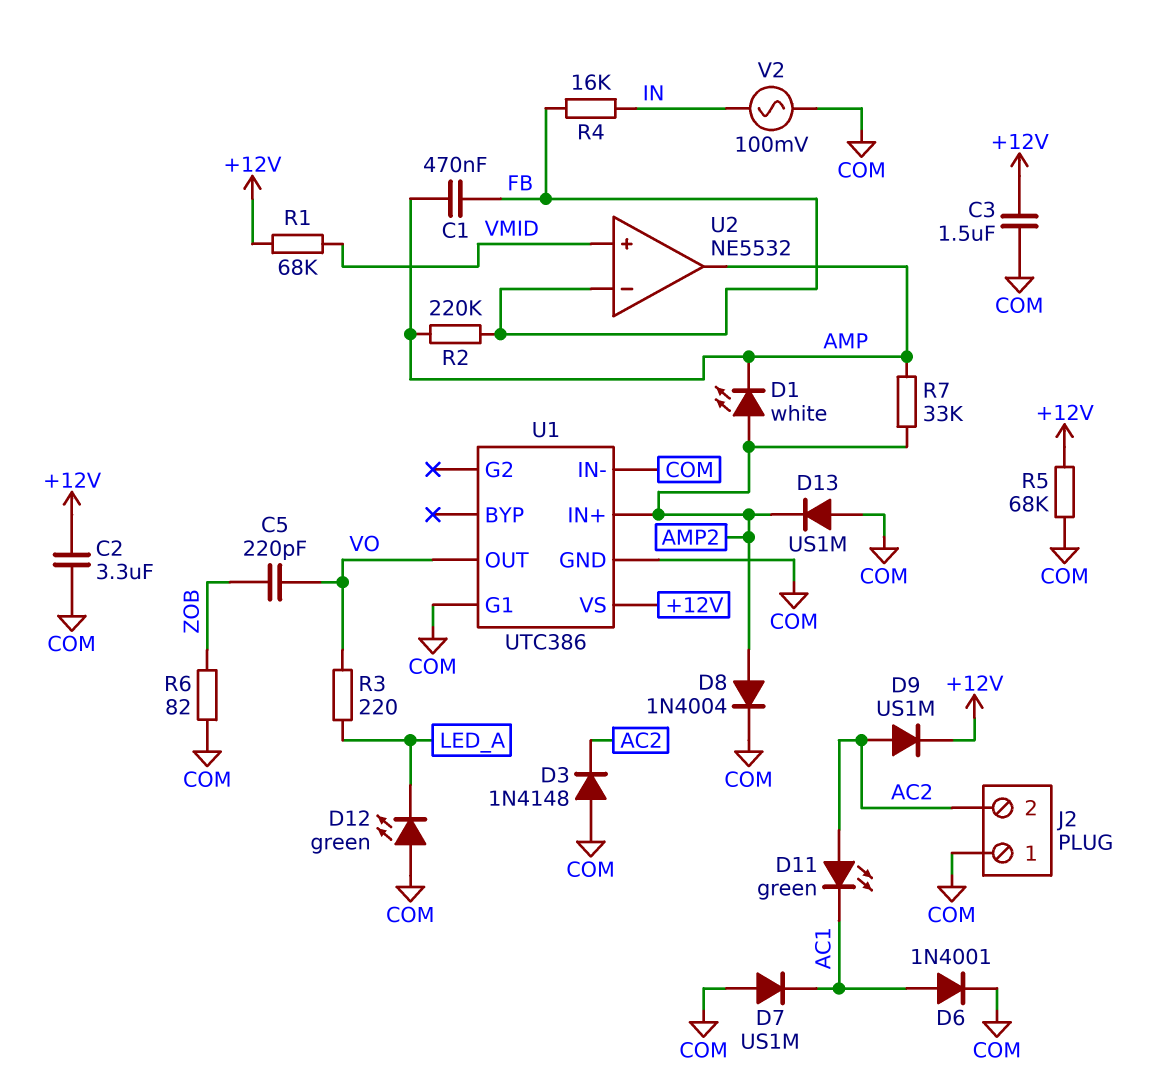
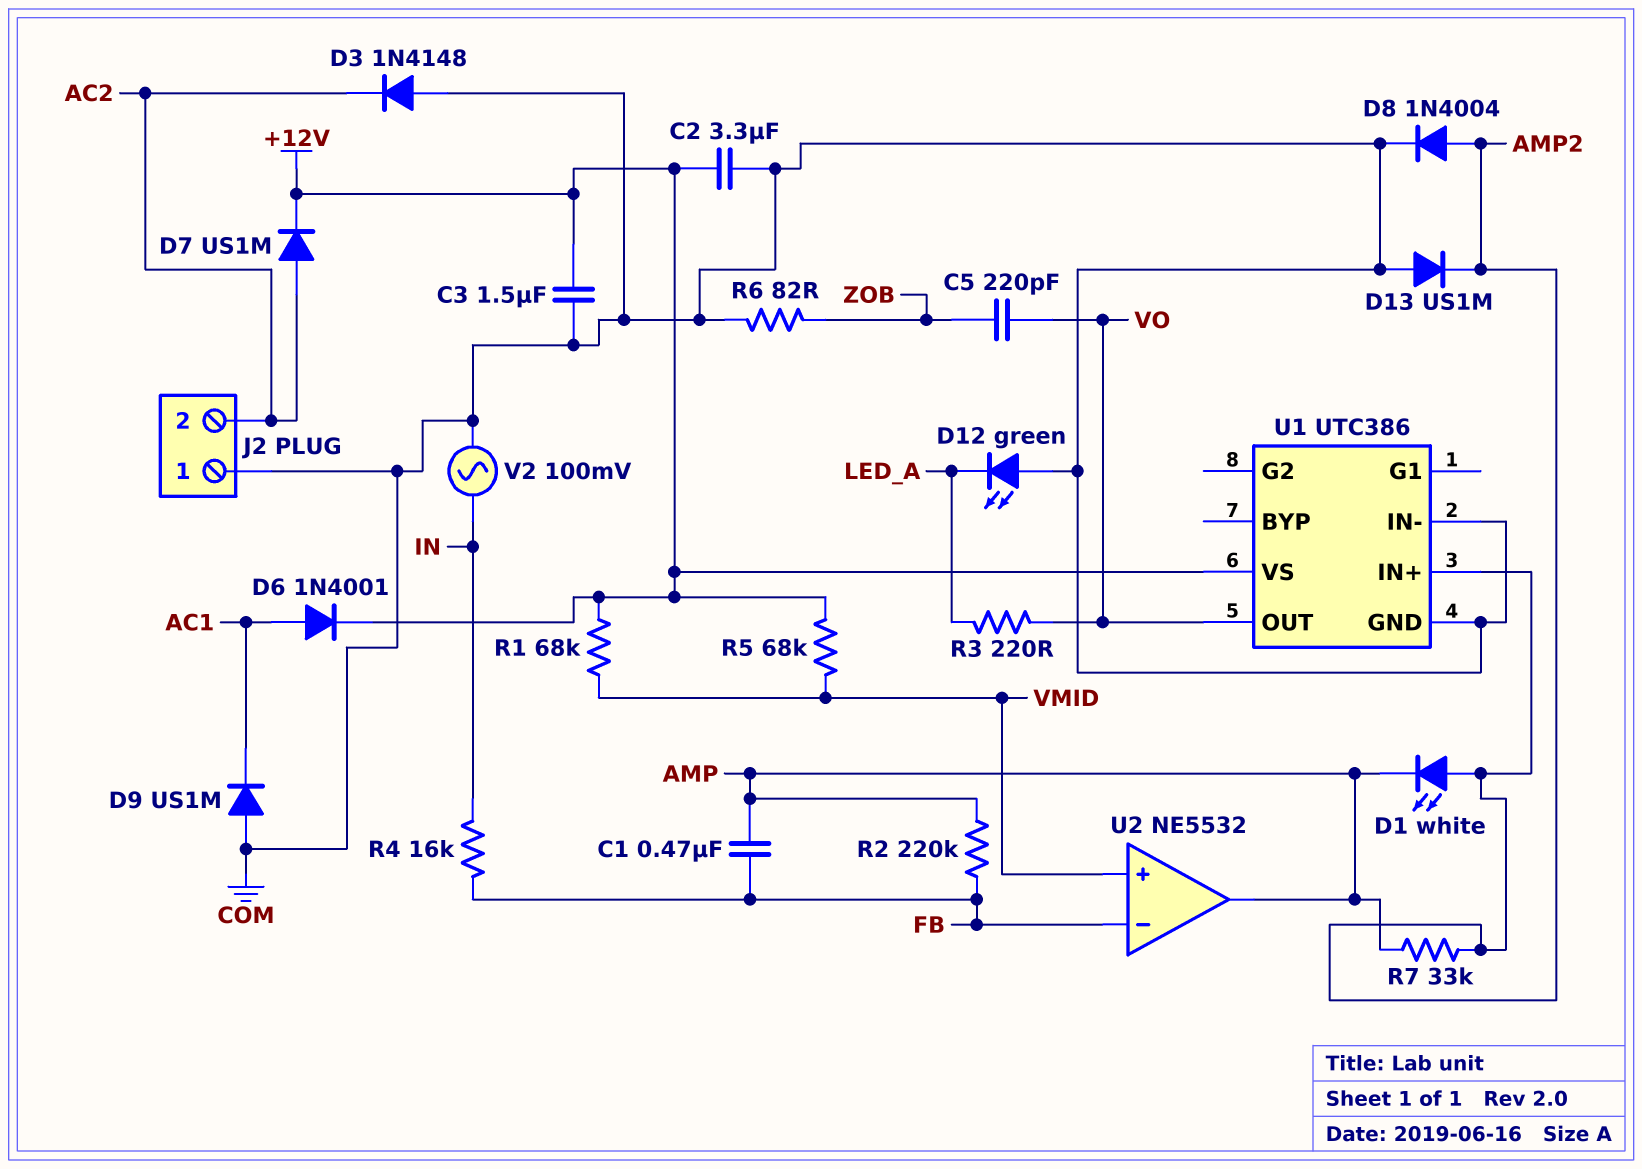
D6: diode 1N4001 (A AC1, K COM) -> diode 1N4001 (A AC1, K +12V)
D7: diode US1M (A COM, K AC1) -> diode US1M (A AC2, K +12V)
D9: diode US1M (A AC2, K +12V) -> diode US1M (A COM, K AC1)
D11: LED green (A AC2, K AC1) -> none
R5: 68k (+12V, COM) -> 68k (+12V, VMID)
U1 pin G1: COM -> none

